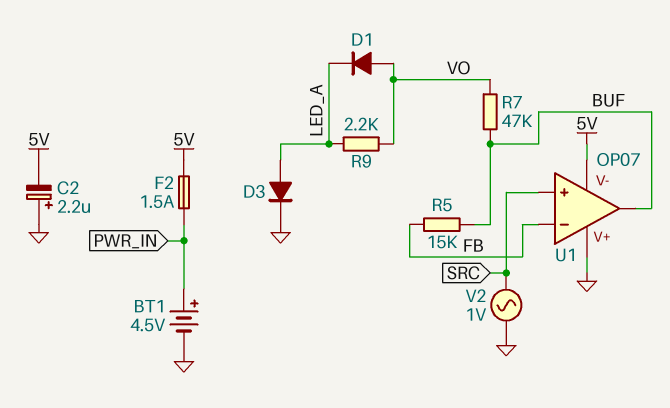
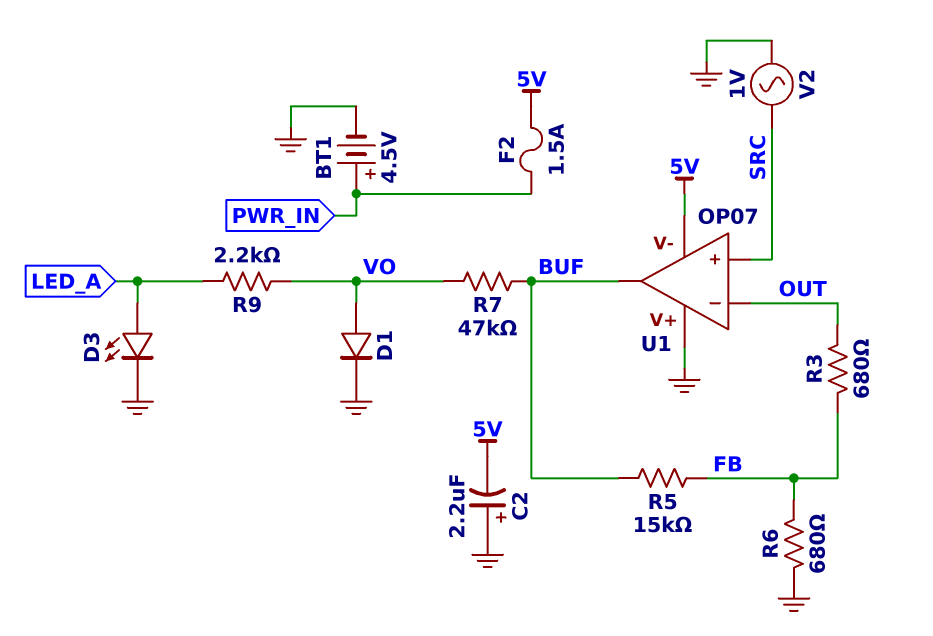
D1: diode (A VO, K LED_A) -> diode (A VO, K GND)
D3: diode (A LED_A, K GND) -> LED (A LED_A, K GND)
R3: none -> 680 (FB, OUT)
R6: none -> 680 (FB, GND)
U1 pin in-: FB -> OUT

